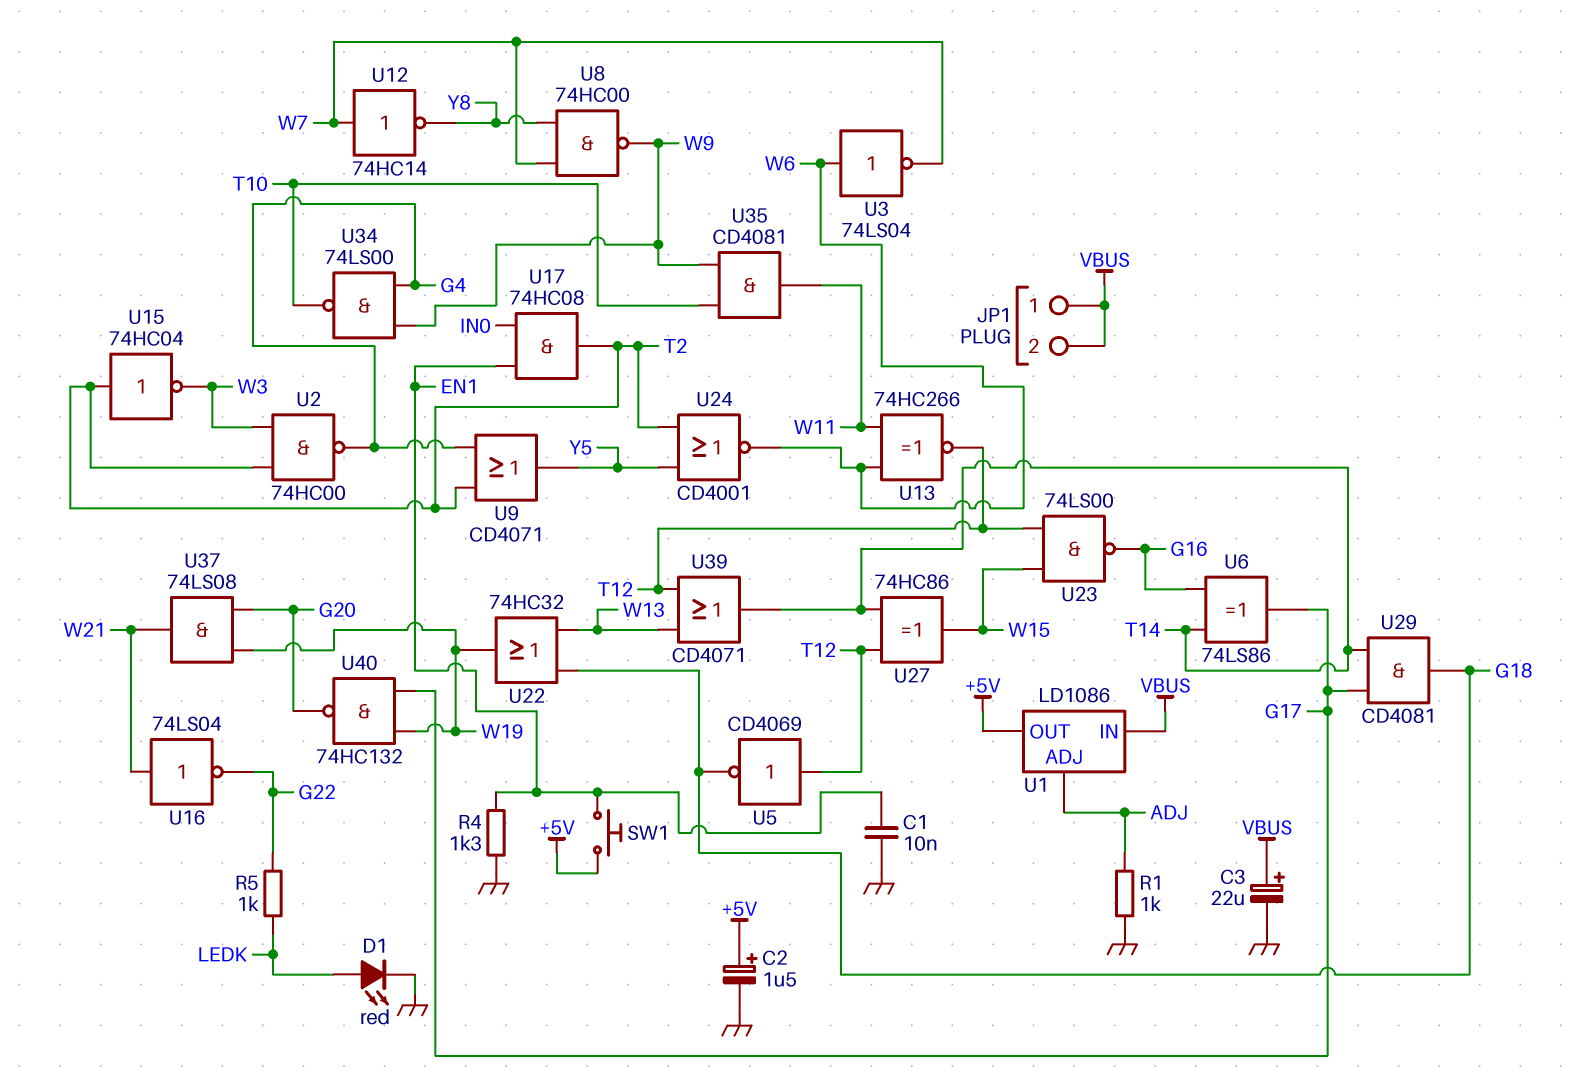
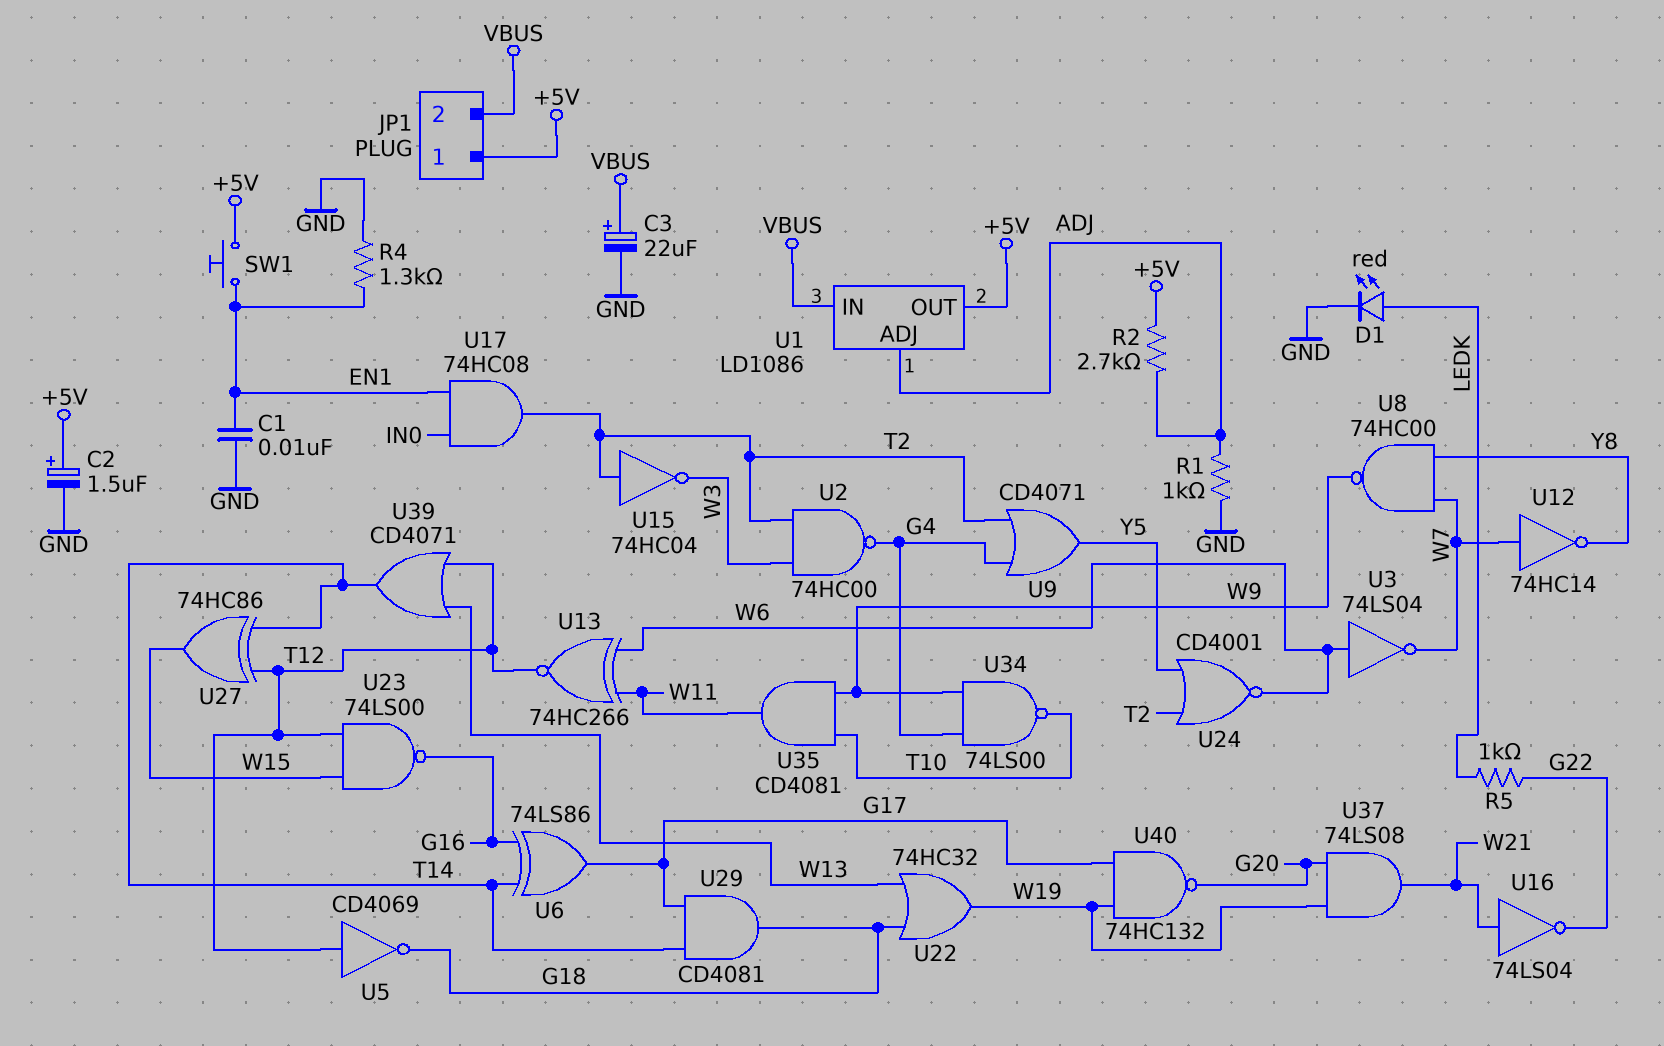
JP1 pin 1: VBUS -> +5V
R2: none -> 2.7k (+5V, ADJ)

